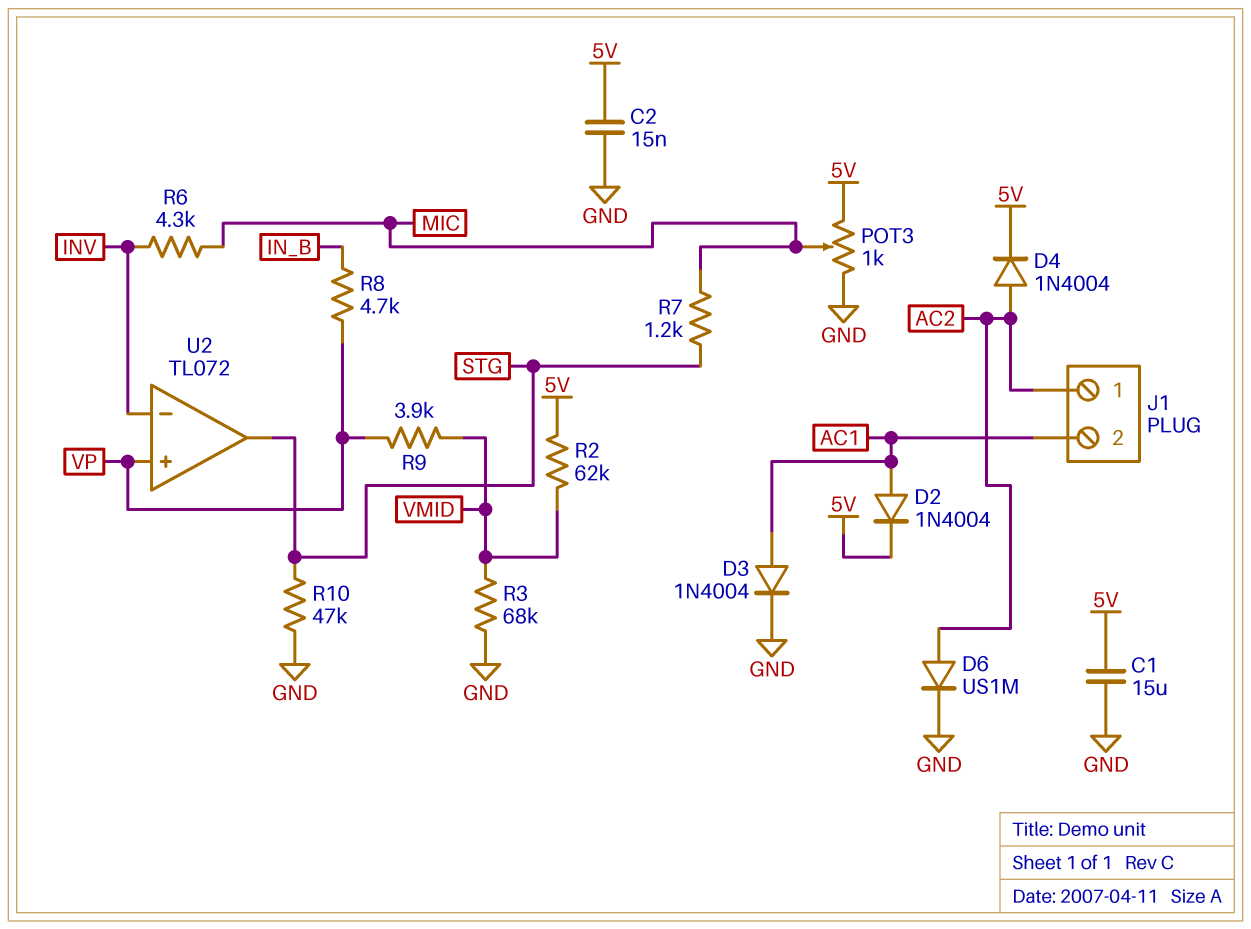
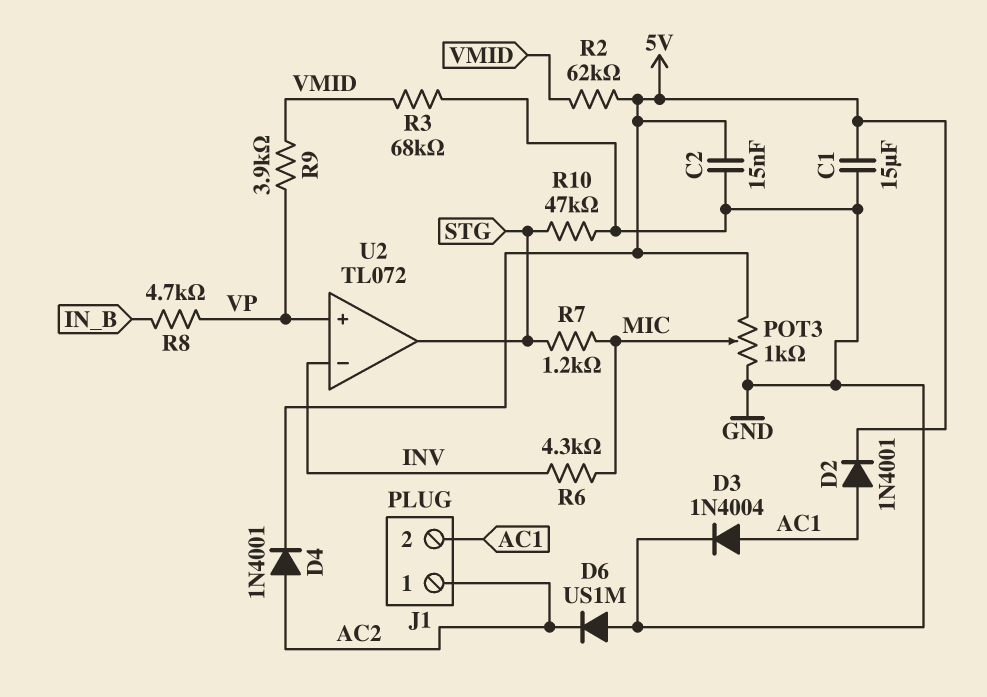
D2: diode 1N4004 (A AC1, K 5V) -> diode 1N4001 (A AC1, K 5V)
D4: diode 1N4004 (A AC2, K 5V) -> diode 1N4001 (A AC2, K 5V)
D6: diode US1M (A AC2, K GND) -> diode US1M (A GND, K AC2)

